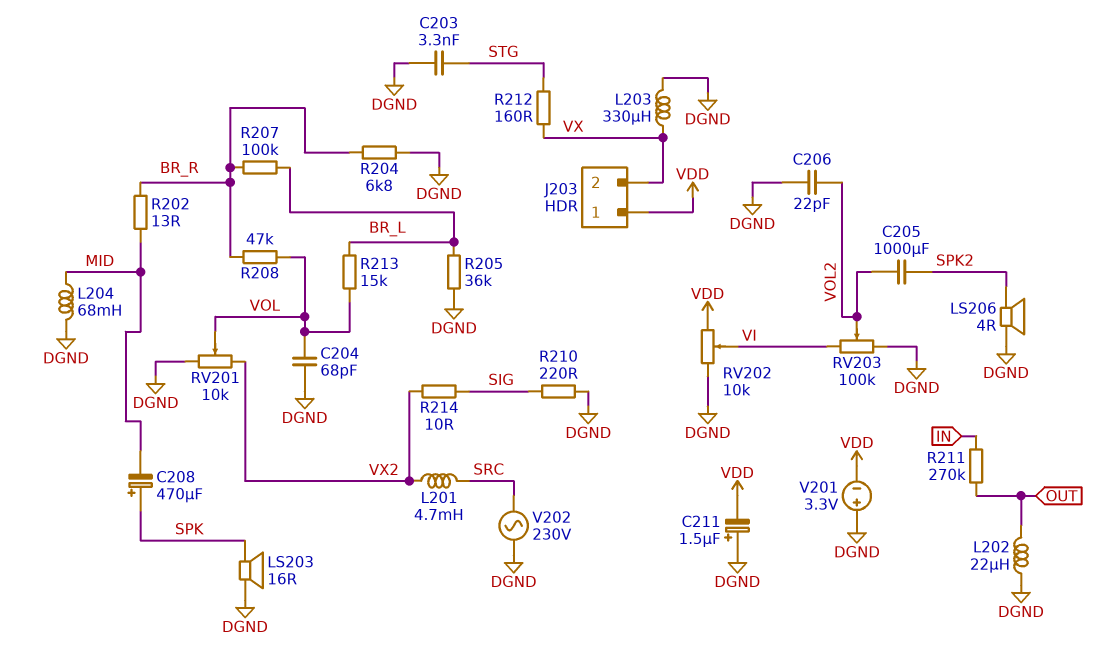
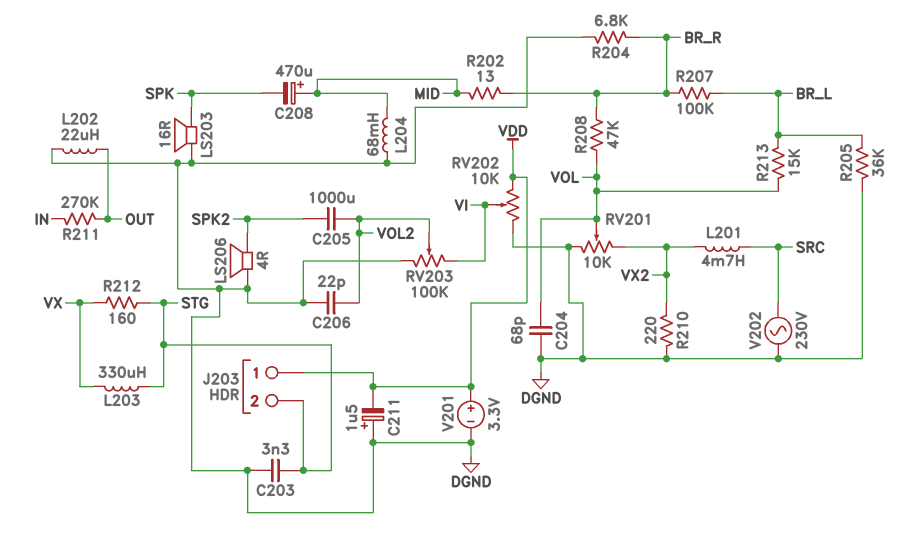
C208: 470uF (plus SPK, minus MID) -> 470uF (plus MID, minus SPK)
J203 pin 2: VX -> STG
L203: 330uH (DGND, VX) -> 330uH (STG, VX)
R210: 220 (DGND, SIG) -> 220 (DGND, VX2)
R214: 10 (SIG, VX2) -> none
V201: 3.3V (plus DGND, minus VDD) -> 3.3V (plus VDD, minus DGND)

